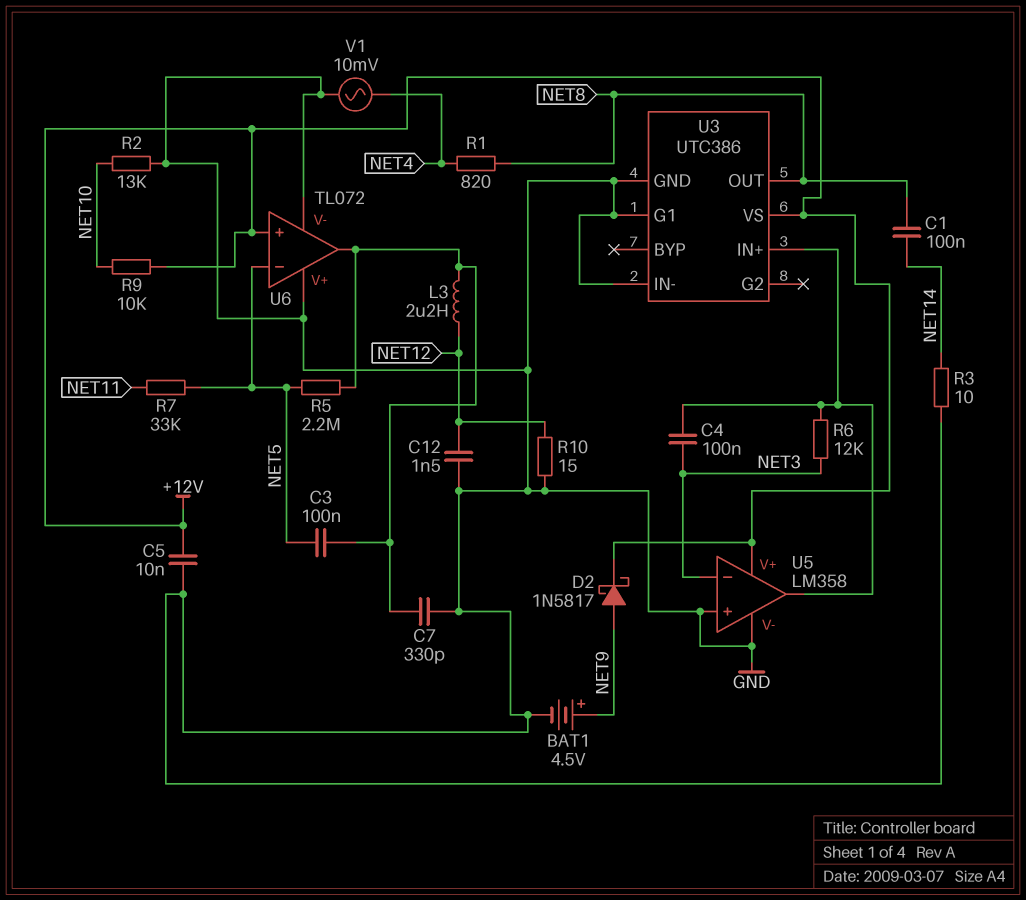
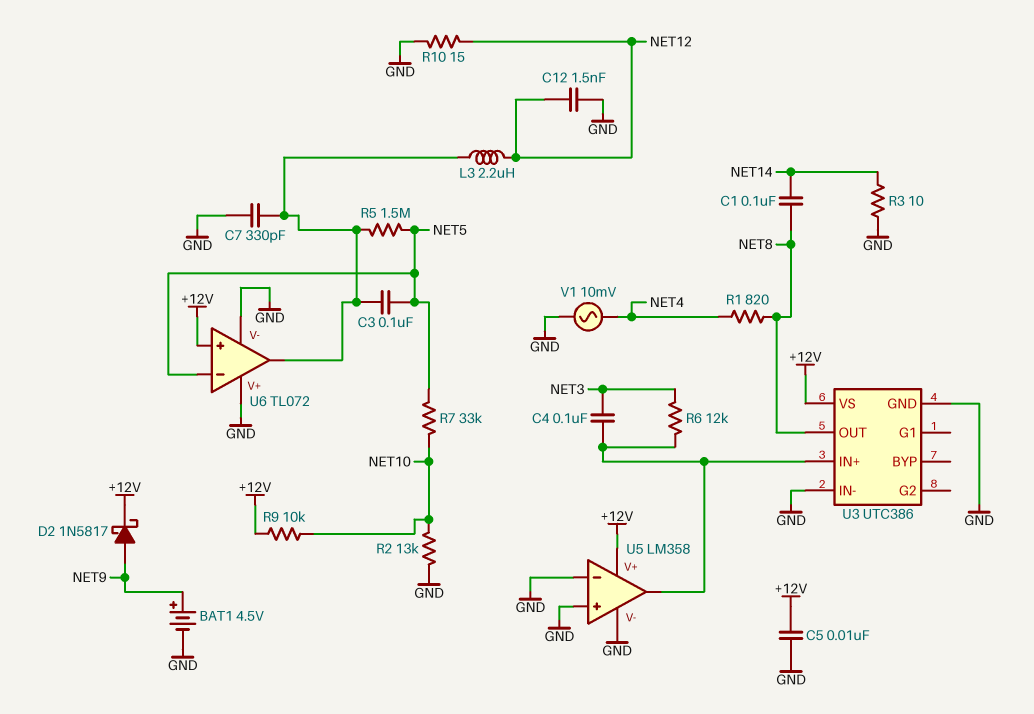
R5: 2.2M (NET5, U6/out) -> 1.5M (NET5, U6/out)
R7: 33k (NET5, NET11) -> 33k (NET5, NET10)
U3 pin G1: GND -> none
U5 pin in-: NET3 -> GND

